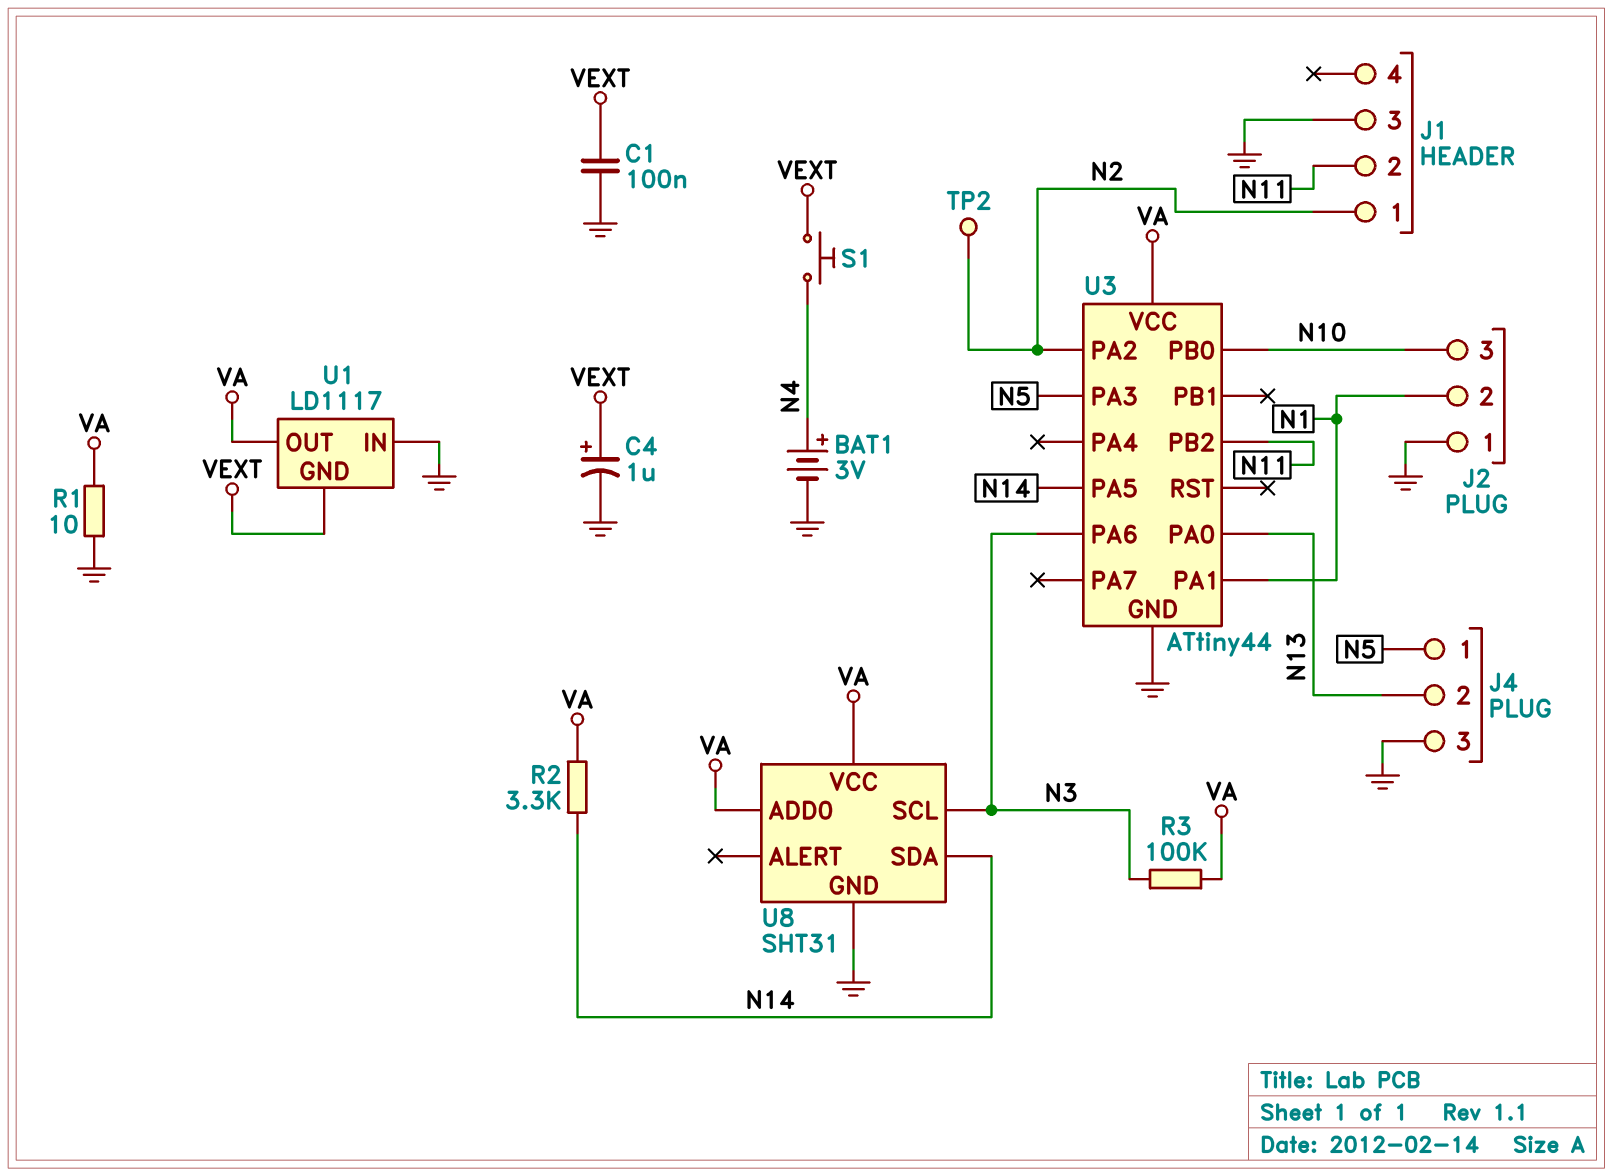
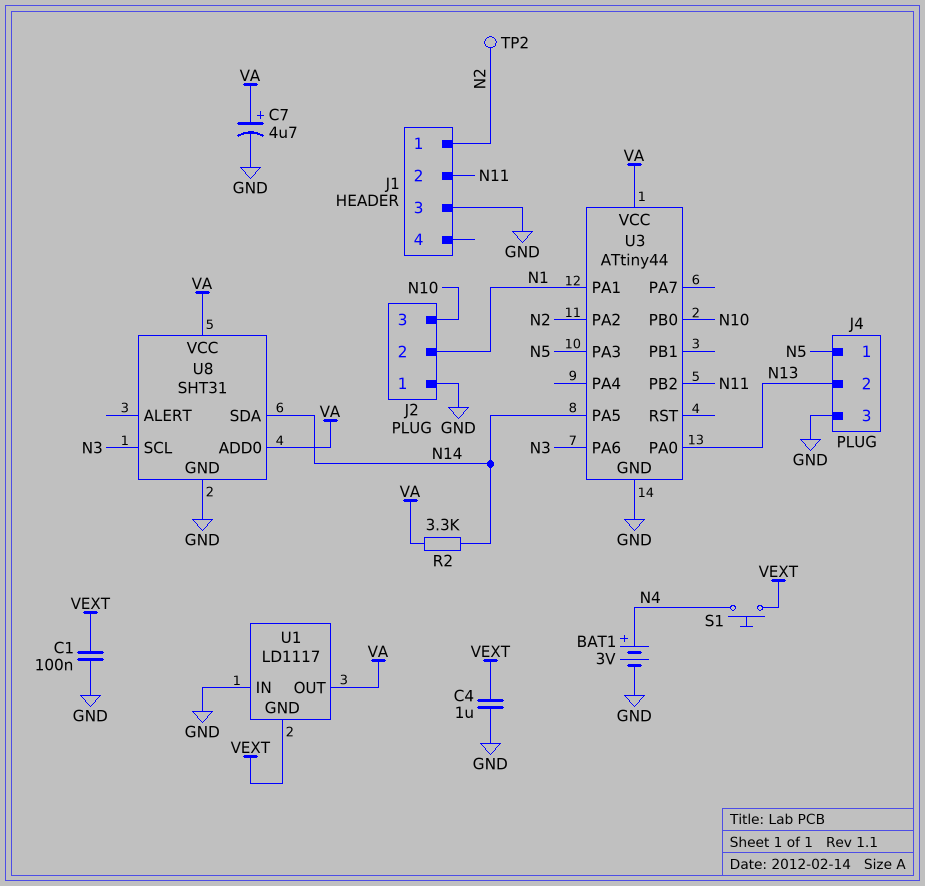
C4: 1uF (plus VEXT, minus GND) -> 1uF (GND, VEXT)
C7: none -> 4.7uF (plus VA, minus GND)
R1: 10 (GND, VA) -> none
R3: 100k (N3, VA) -> none

